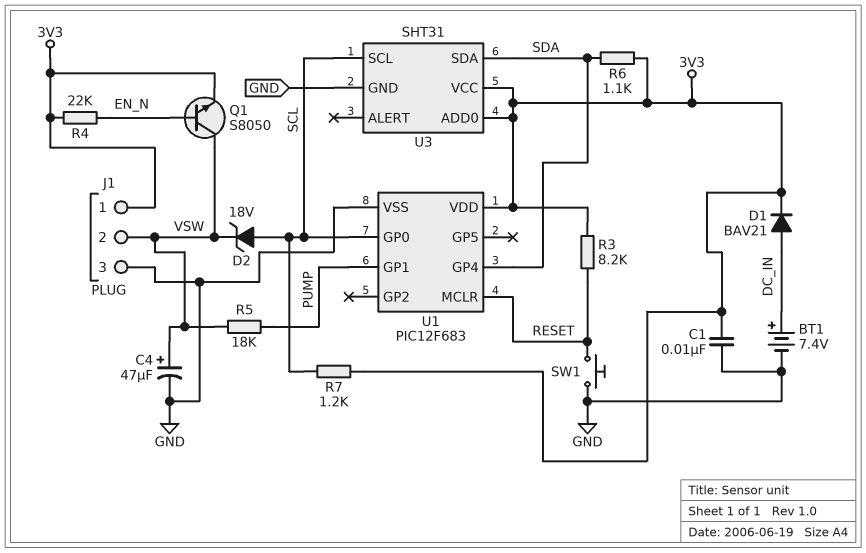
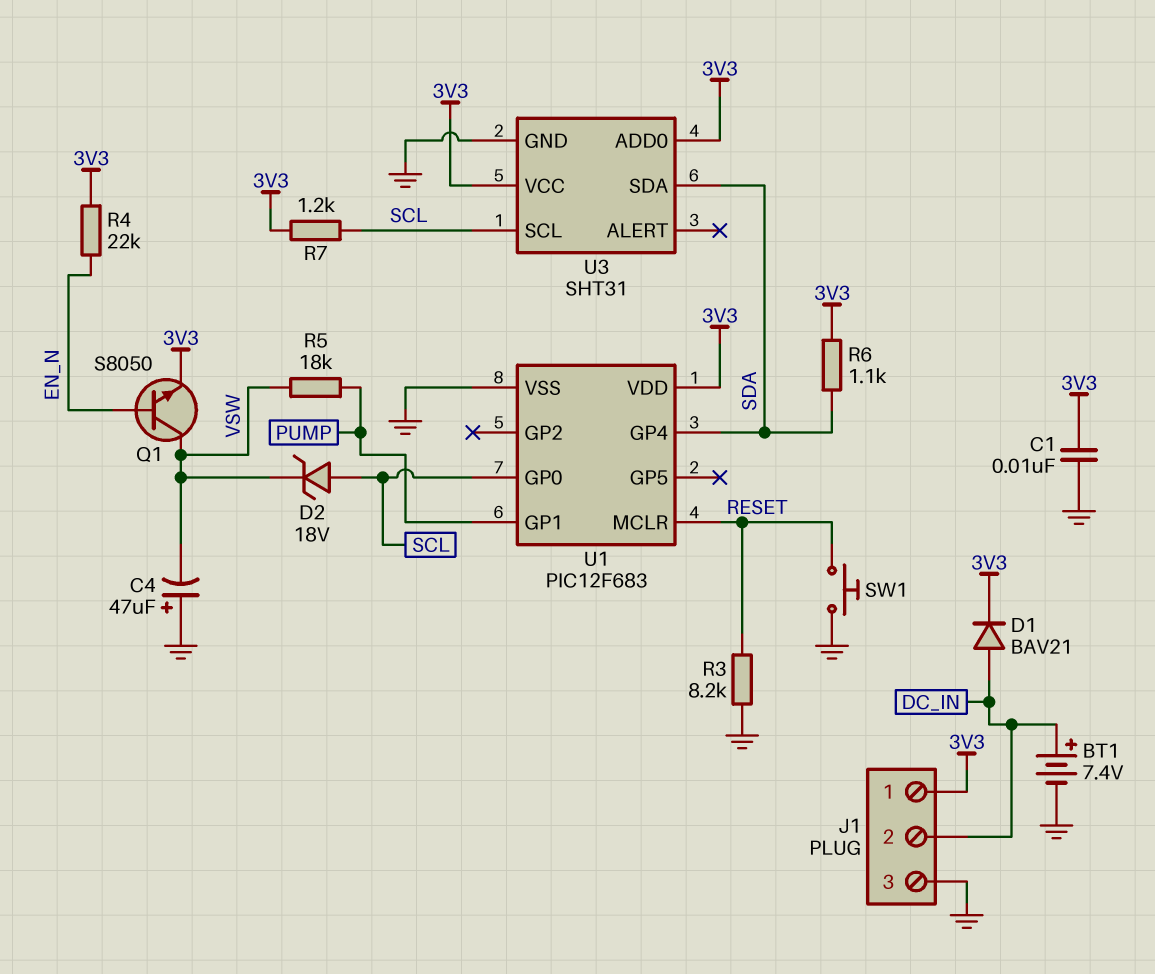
C4: 47uF (plus VSW, minus GND) -> 47uF (plus GND, minus VSW)
J1 pin 2: VSW -> DC_IN
R3: 8.2k (3V3, RESET) -> 8.2k (GND, RESET)

